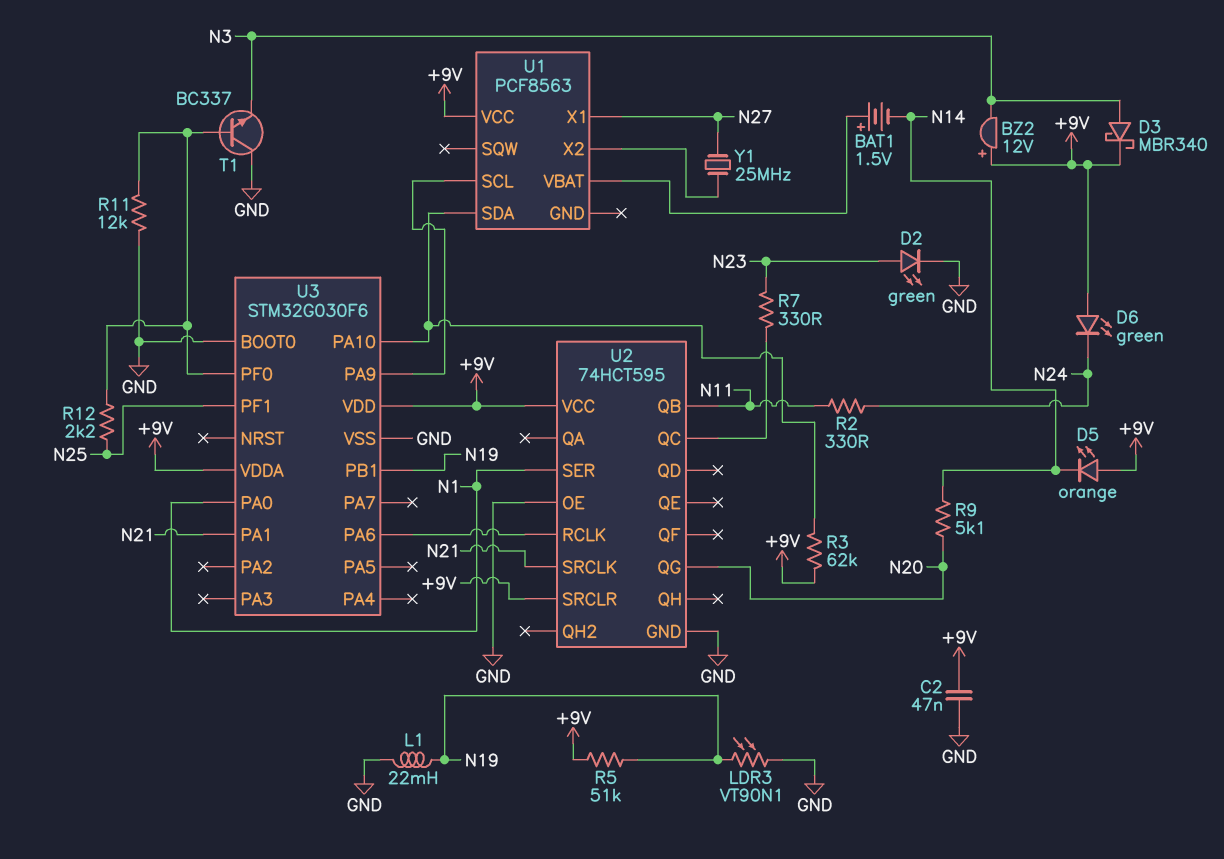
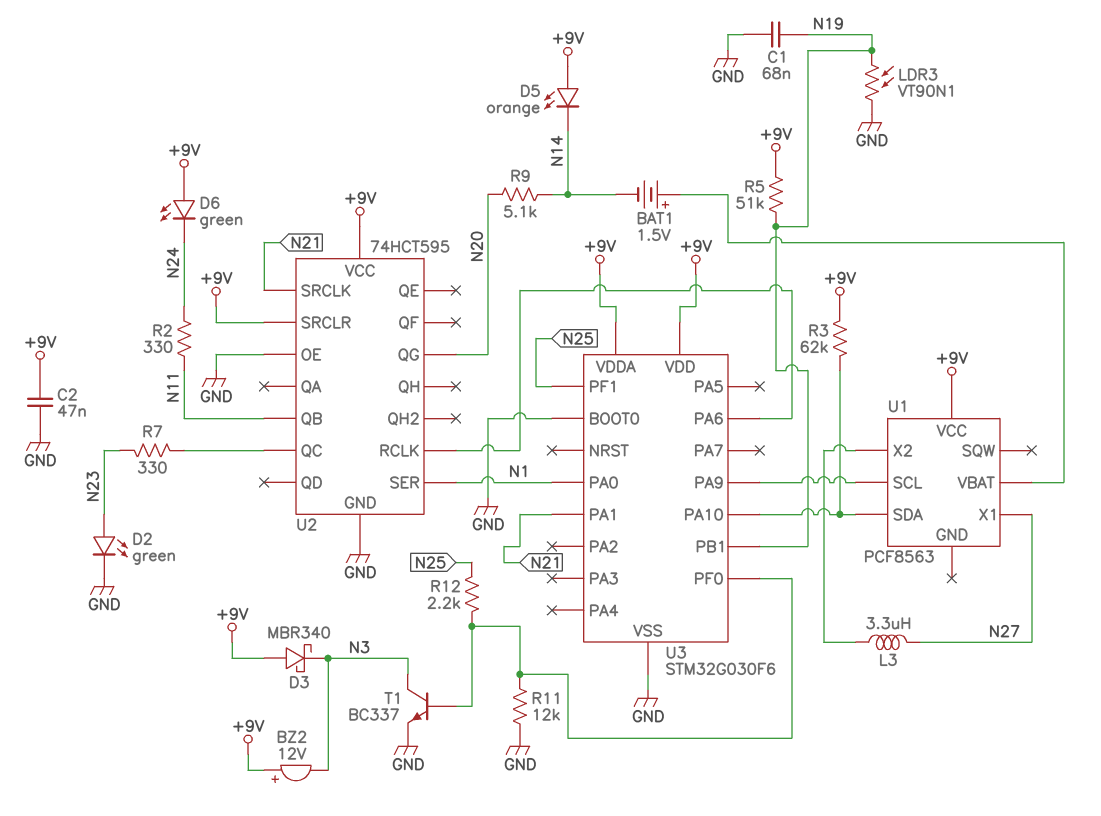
C1: none -> 68nF (GND, N19)
D3: schottky MBR340 (A N3, K +9V) -> schottky MBR340 (A +9V, K N3)
L1: 22mH (GND, N19) -> none
L3: none -> 3.3uH (N27, U1/X2)
T1: NPN BC337 (B U3/PF0, C GND, E N3) -> NPN BC337 (B U3/PF0, C N3, E GND)
Y1: 25MHz (N27, U1/X2) -> none

